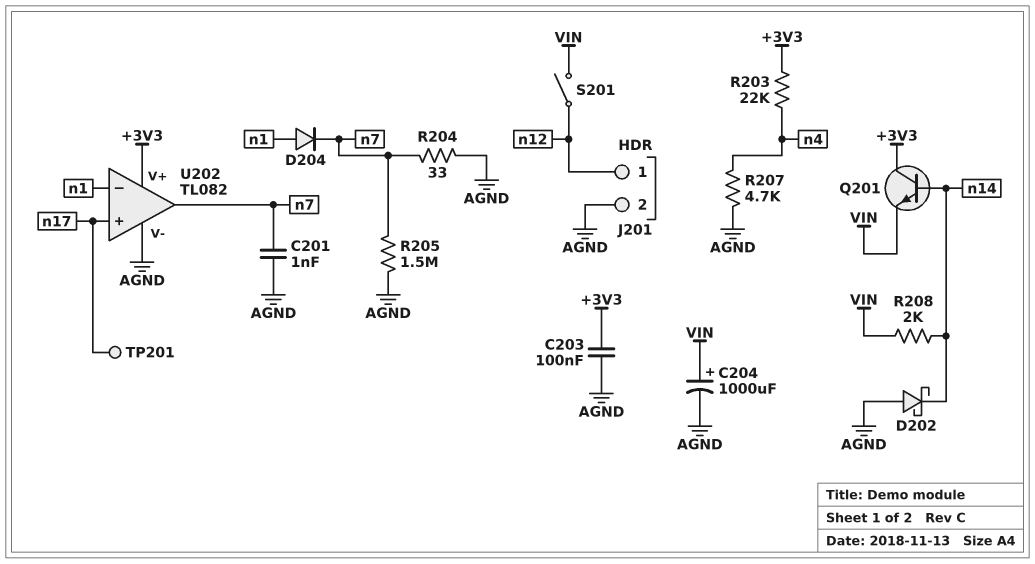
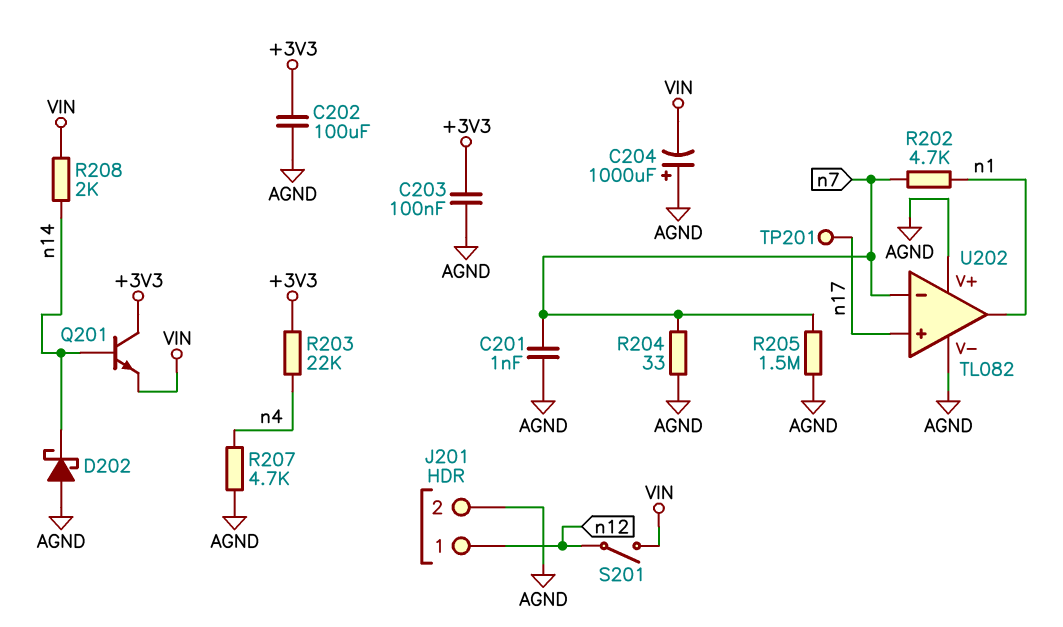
C202: none -> 100uF (+3V3, AGND)
C204: 1000uF (plus VIN, minus AGND) -> 1000uF (plus AGND, minus VIN)
D204: diode (A n1, K n7) -> none
R202: none -> 4.7k (n1, n7)
U202 pin V+: +3V3 -> AGND
U202 pin in-: n1 -> n7
U202 pin out: n7 -> n1

